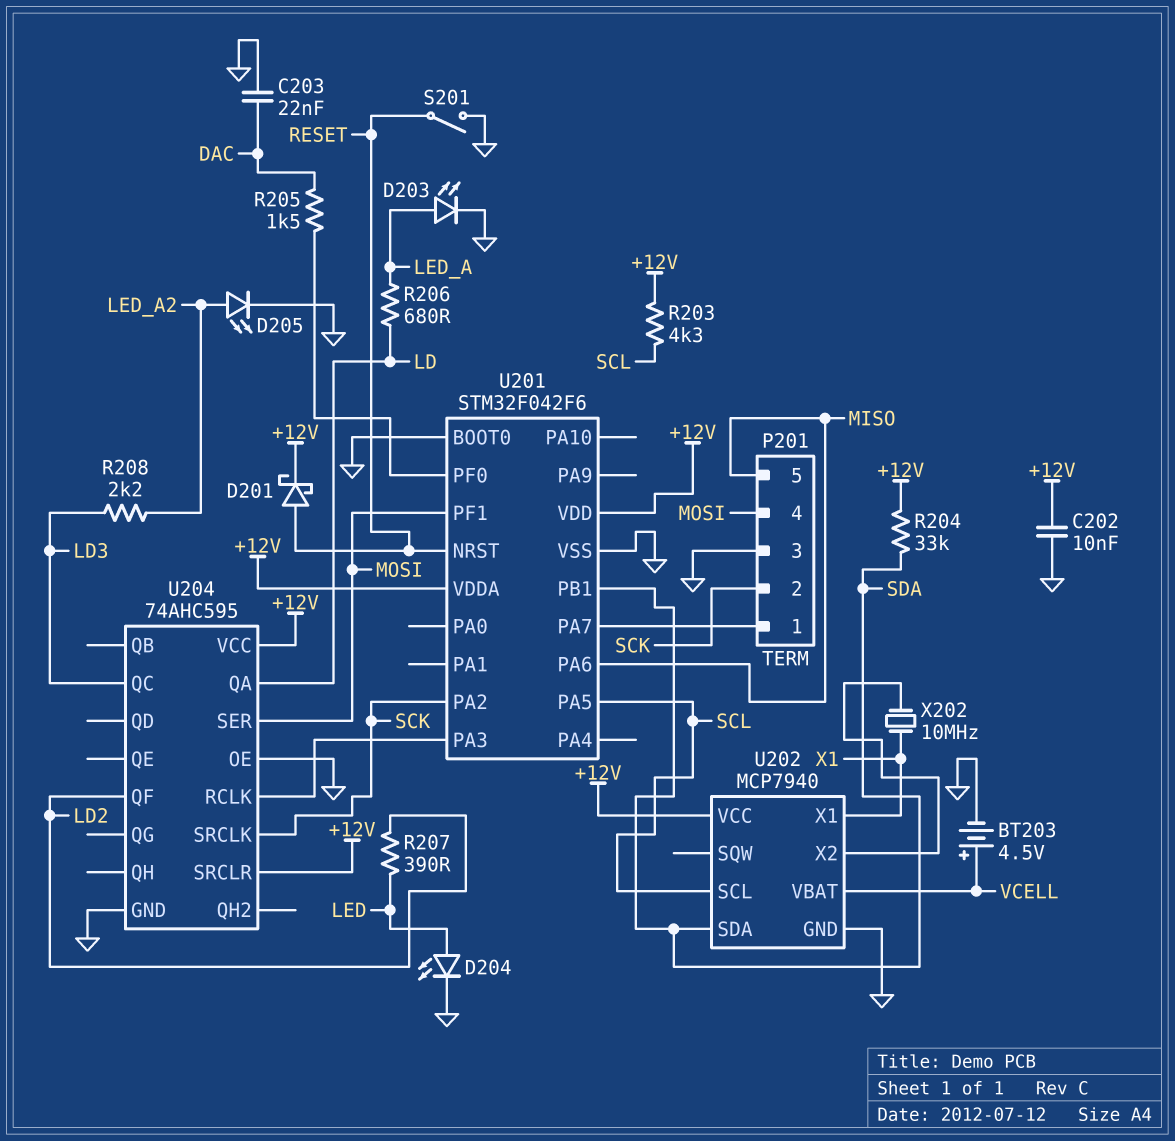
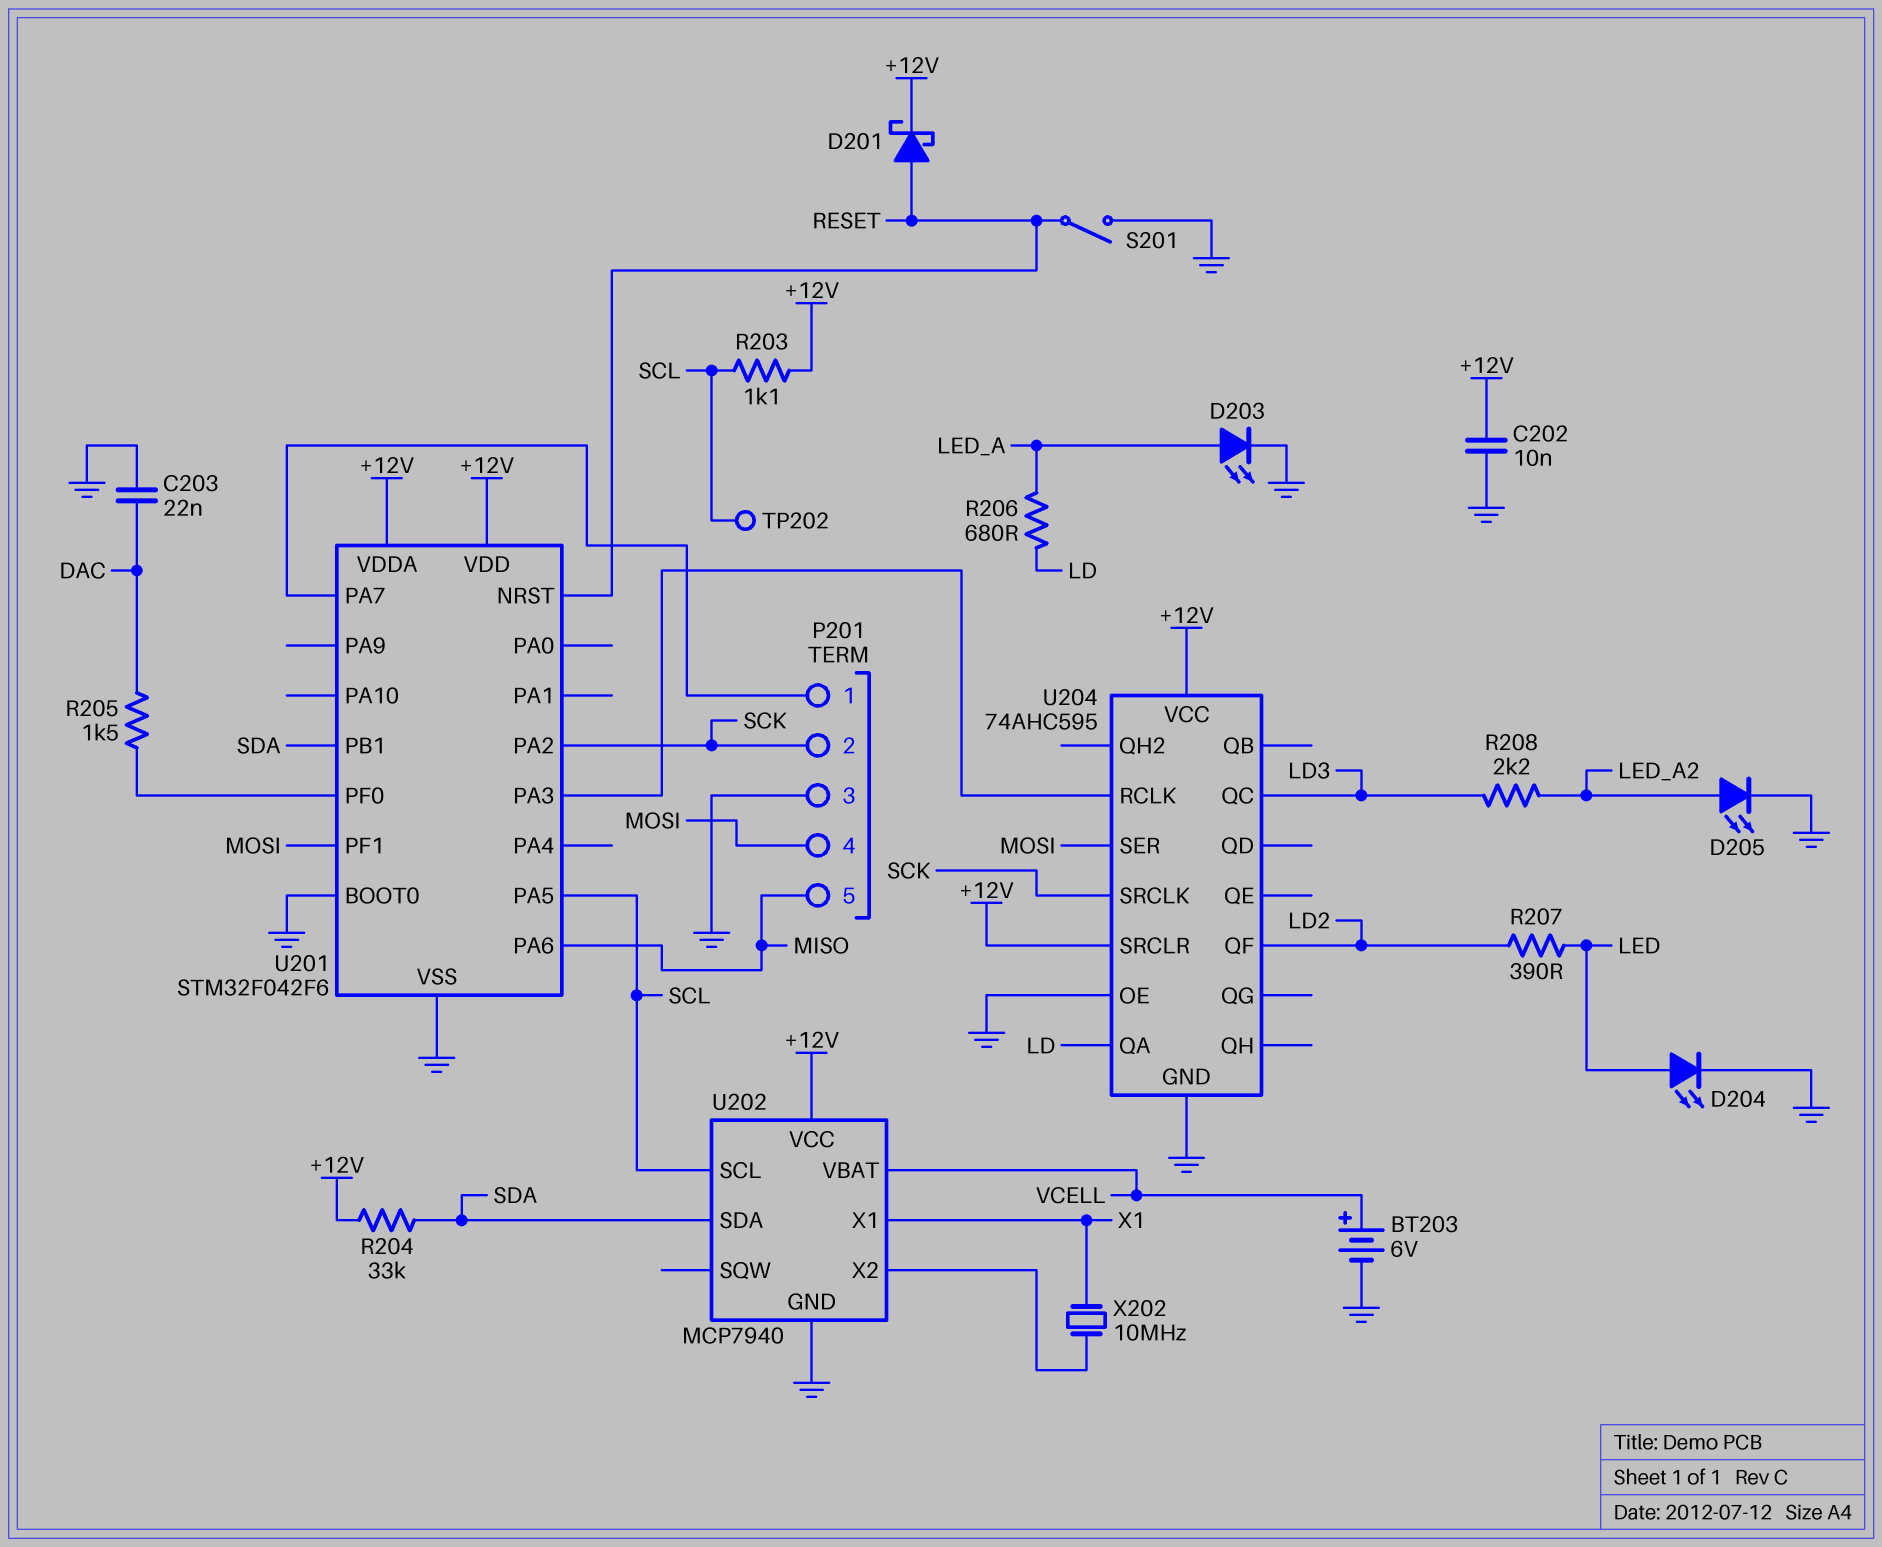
BT203: 4.5V (plus VCELL, minus GND) -> 6V (plus VCELL, minus GND)
R203: 4.3k (+12V, SCL) -> 1.1k (+12V, SCL)
TP202: none -> test point (SCL)

